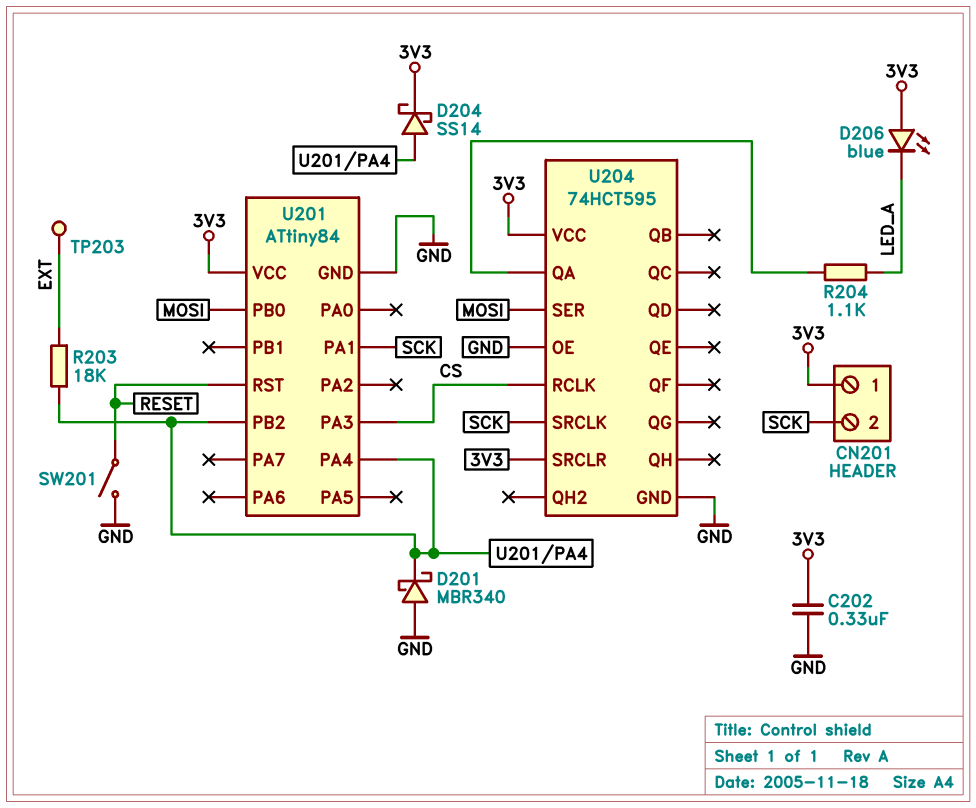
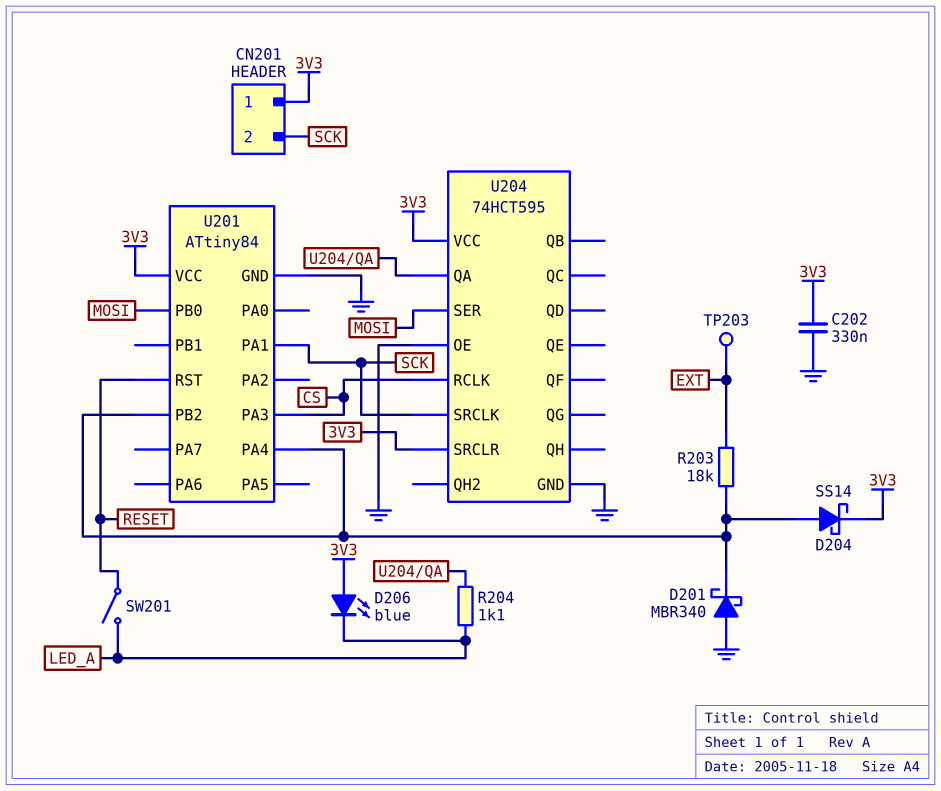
SW201: switch (GND, RESET) -> switch (LED_A, RESET)

